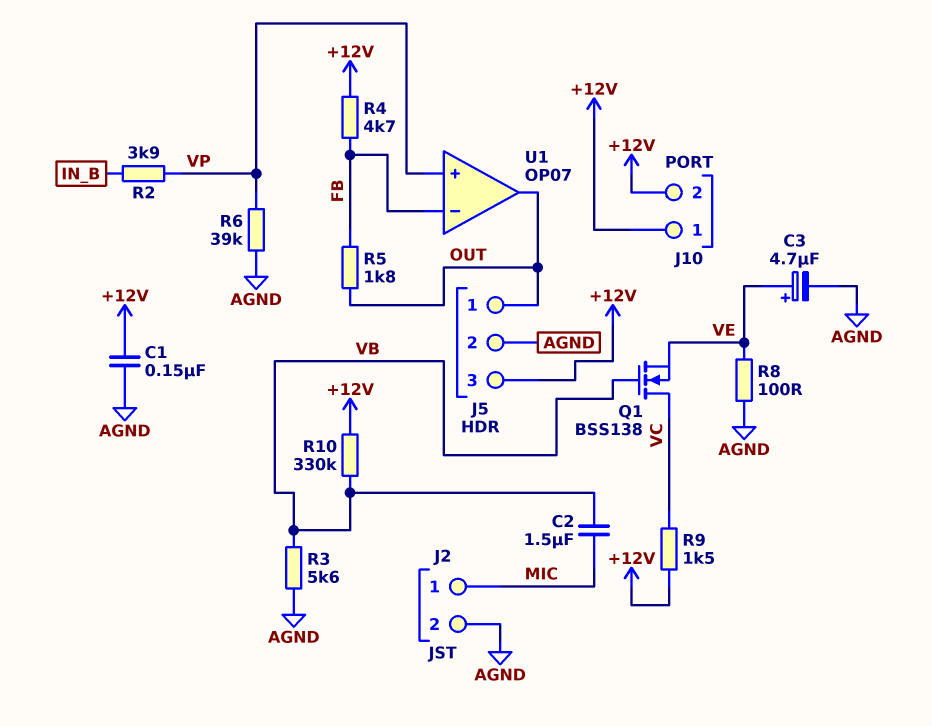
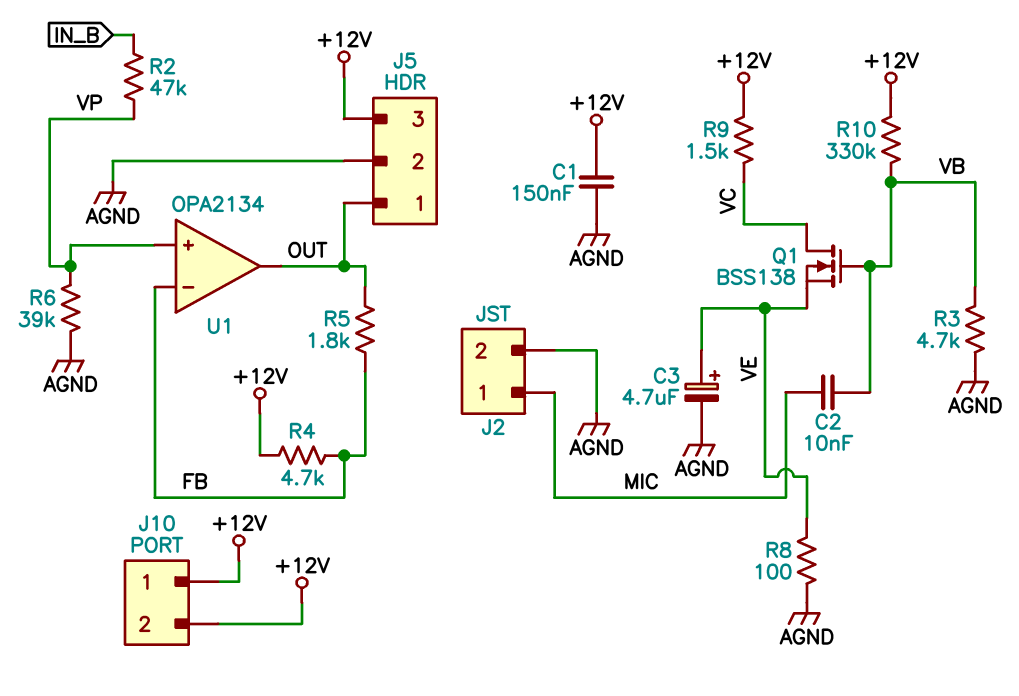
C2: 1.5uF (MIC, VB) -> 10nF (MIC, VB)
R2: 3.9k (IN_B, VP) -> 47k (IN_B, VP)
R3: 5.6k (AGND, VB) -> 4.7k (AGND, VB)
U1: OP07 -> OPA2134

